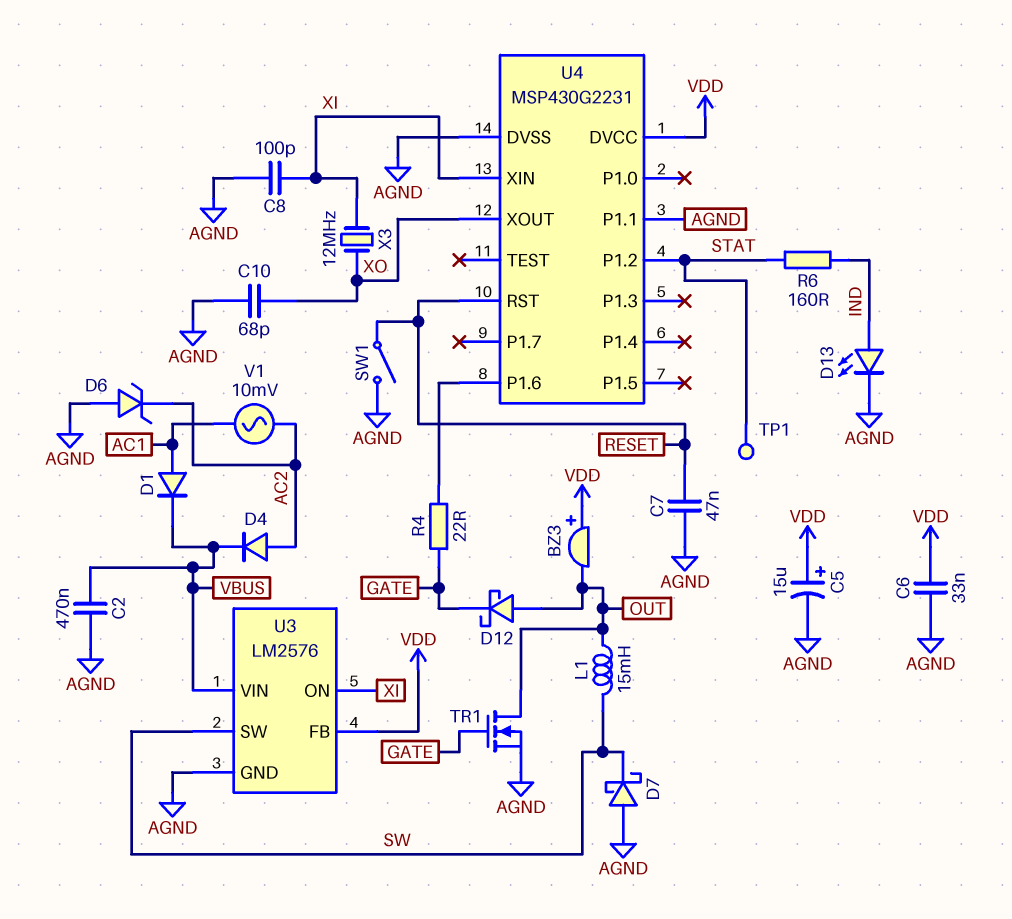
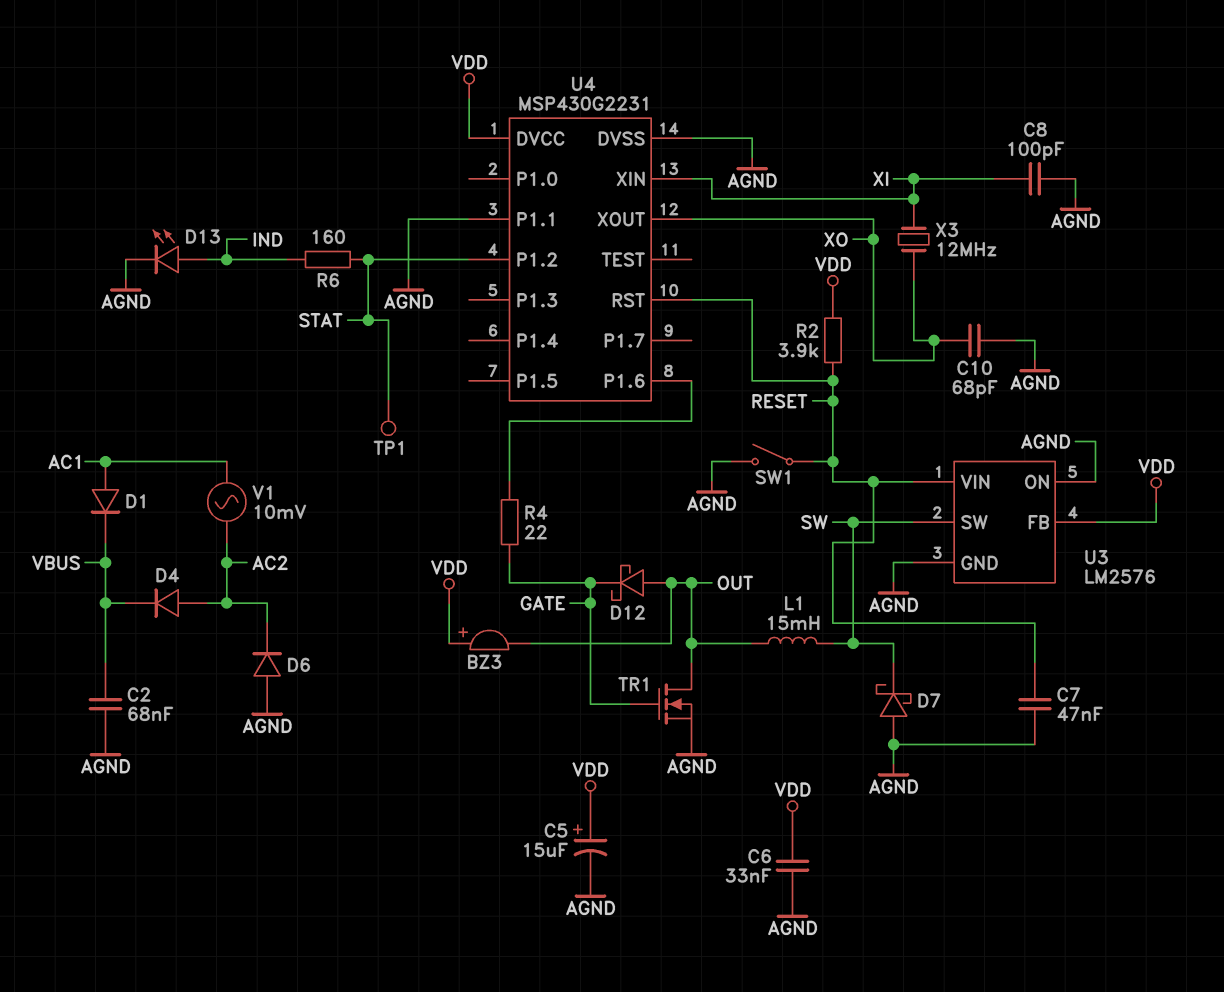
C2: 470nF (AGND, VBUS) -> 68nF (AGND, VBUS)
D6: zener (A AGND, K AC2) -> diode (A AGND, K AC2)
R2: none -> 3.9k (RESET, VDD)
U3 pin ON: XI -> AGND
U3 pin VIN: VBUS -> RESET

